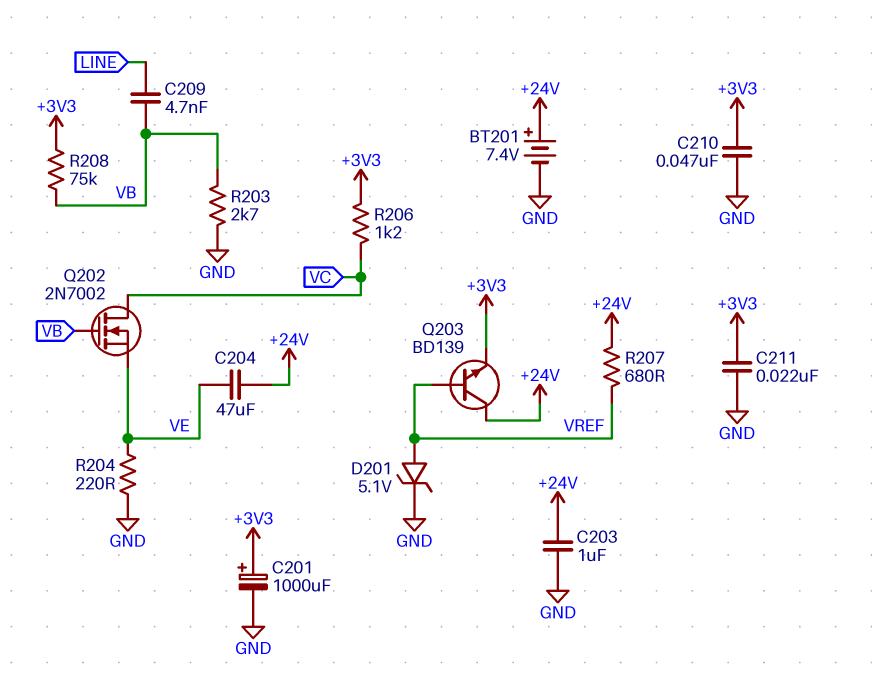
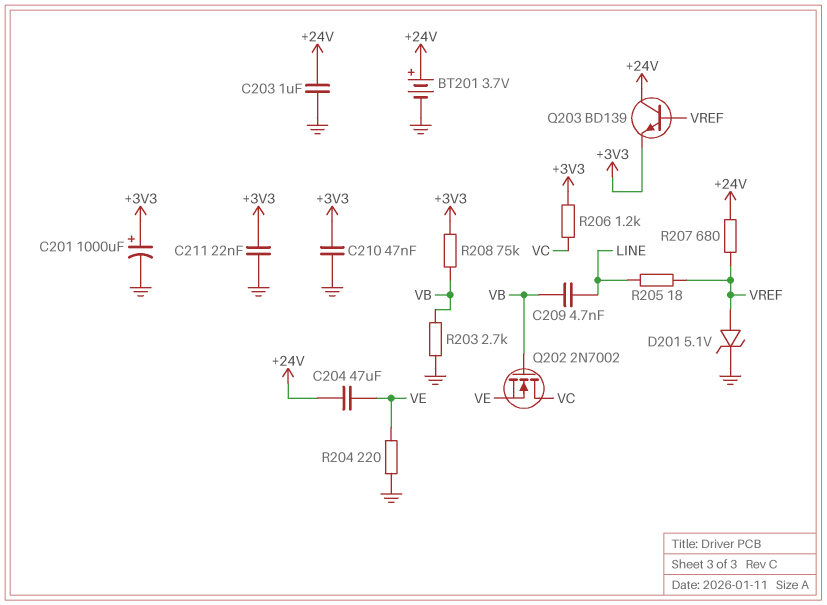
BT201: 7.4V (plus +24V, minus GND) -> 3.7V (plus +24V, minus GND)
R205: none -> 18 (LINE, VREF)

